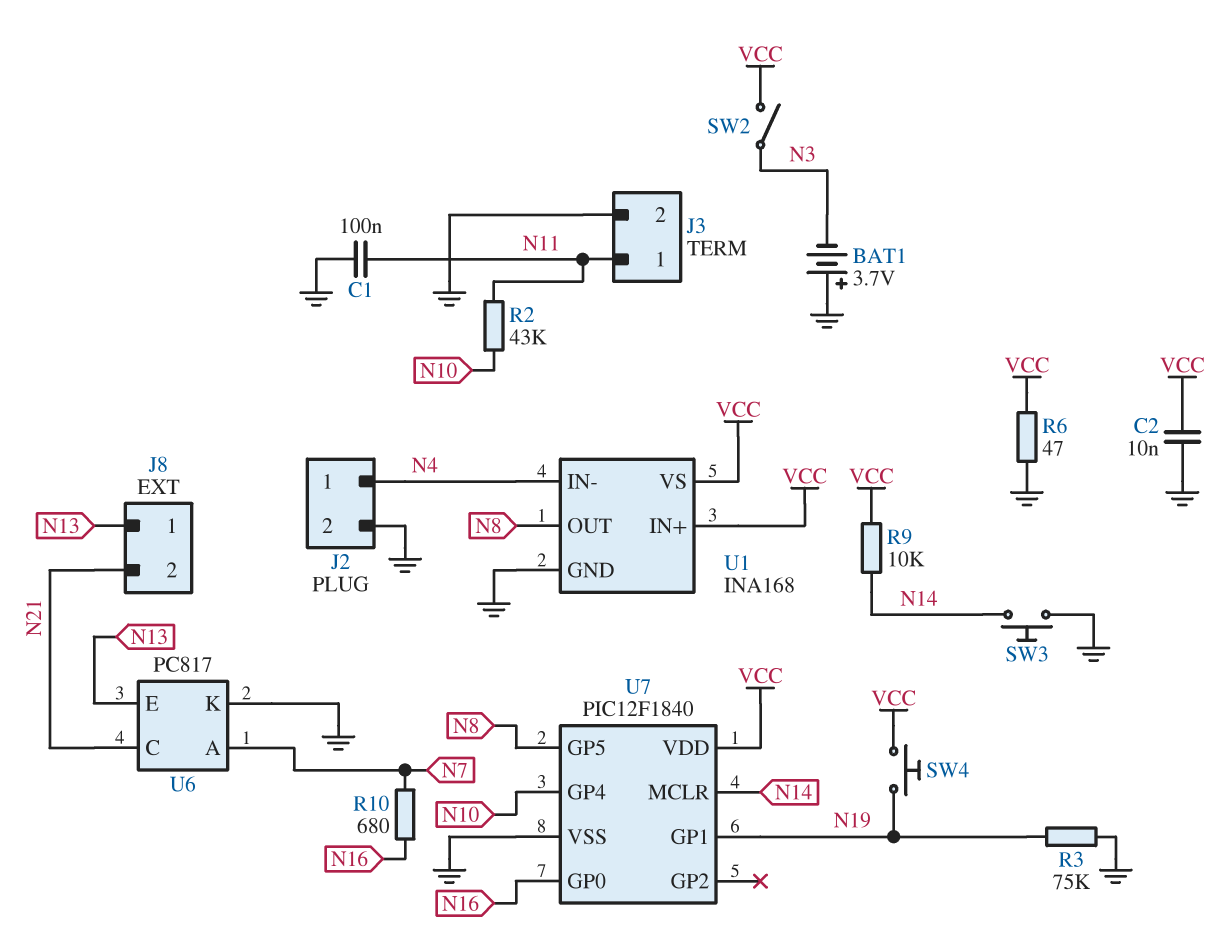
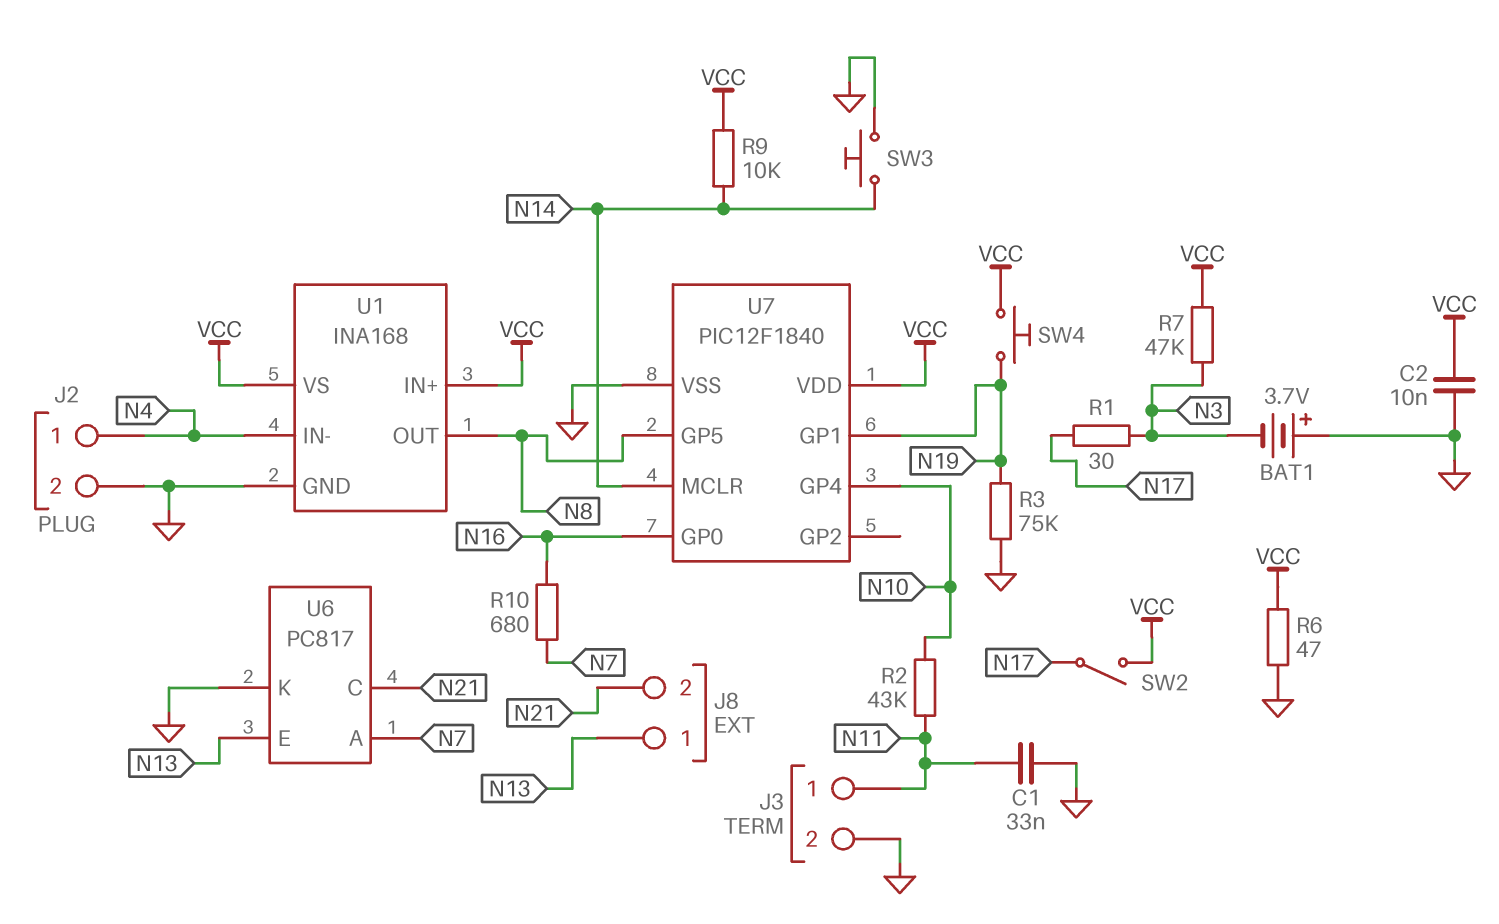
C1: 100nF (GND, N11) -> 33nF (GND, N11)
R1: none -> 30 (N3, N17)
R7: none -> 47k (N3, VCC)
SW2: switch (N3, VCC) -> switch (N17, VCC)

